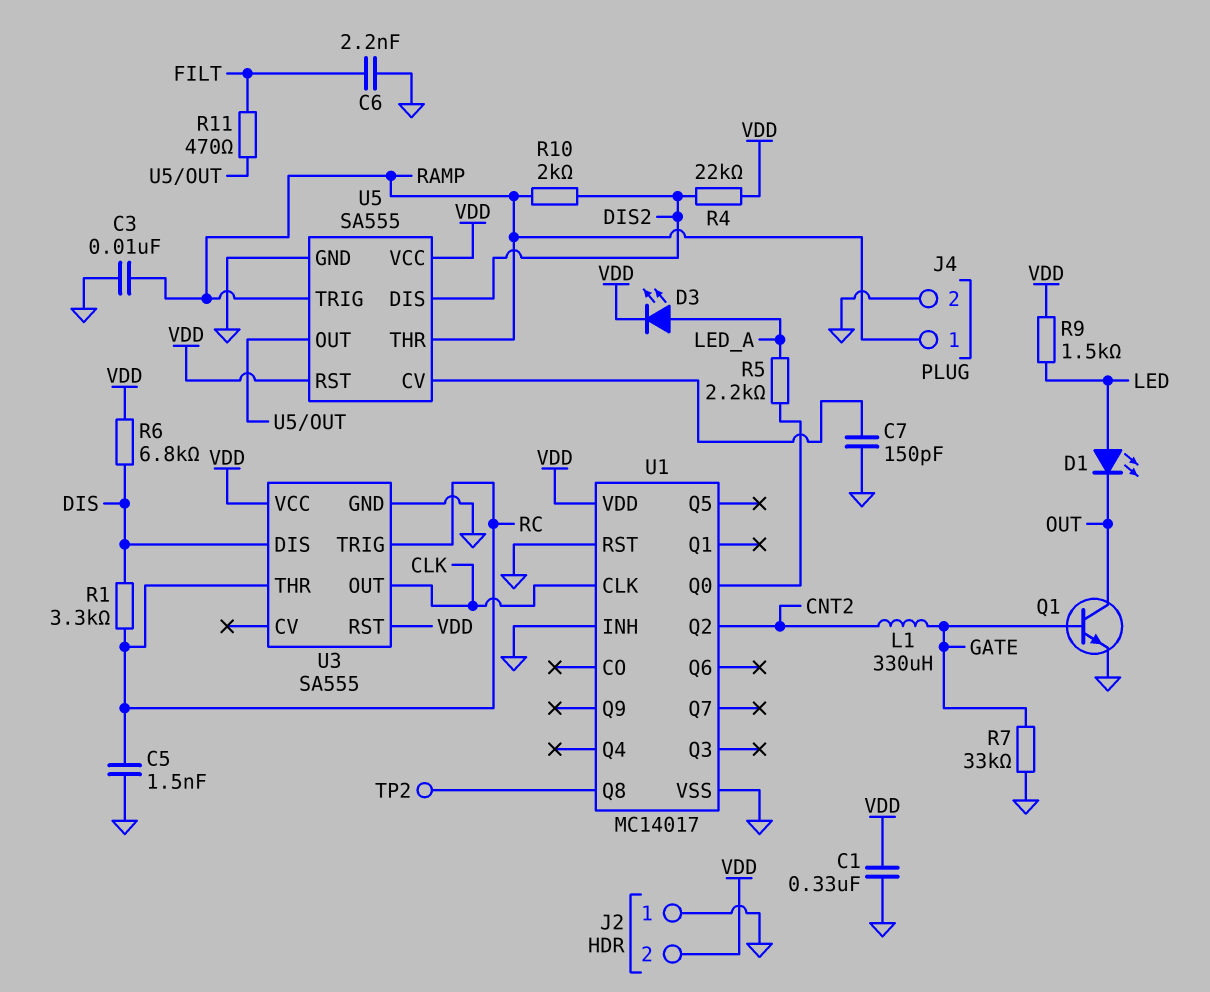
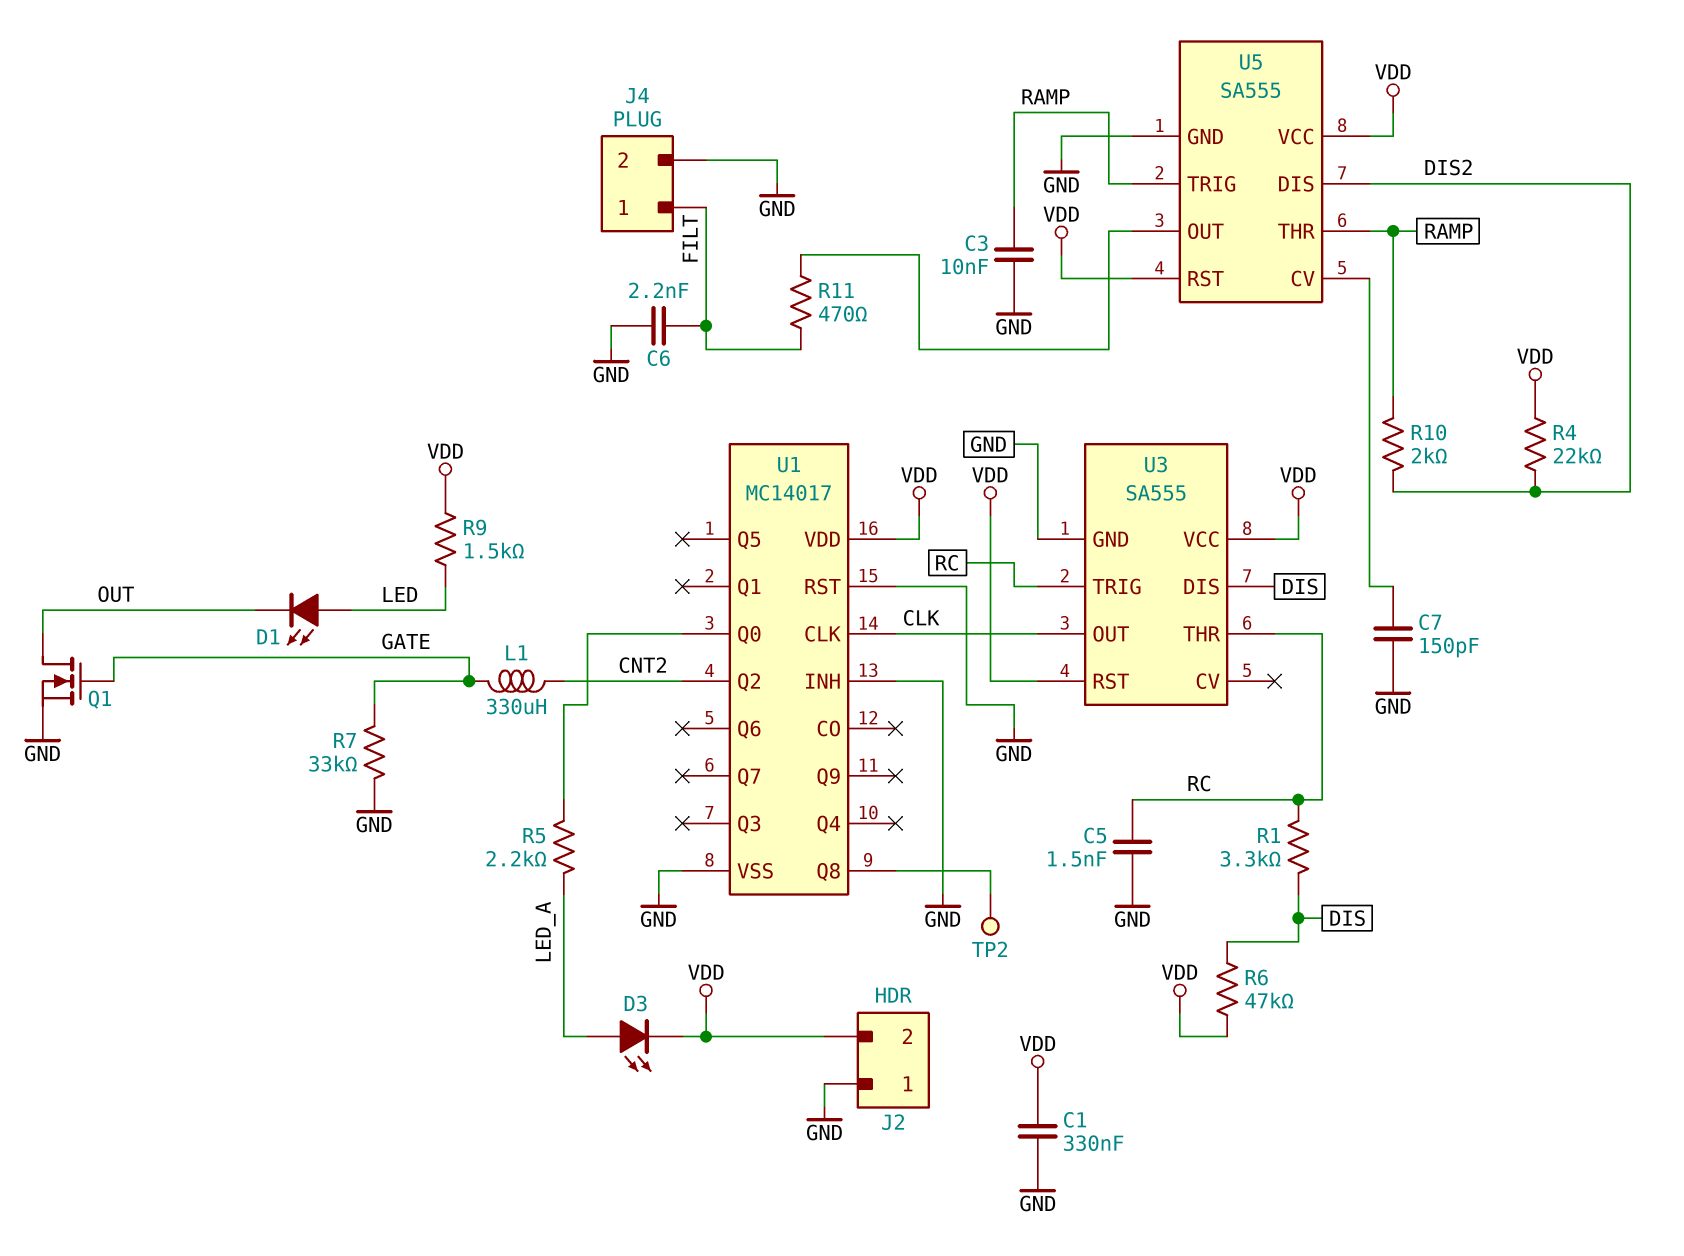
J4 pin 1: RAMP -> FILT
Q1: NPN (B GATE, C OUT, E GND) -> NMOS (G GATE, D OUT, S GND)
R6: 6.8k (DIS, VDD) -> 47k (DIS, VDD)

